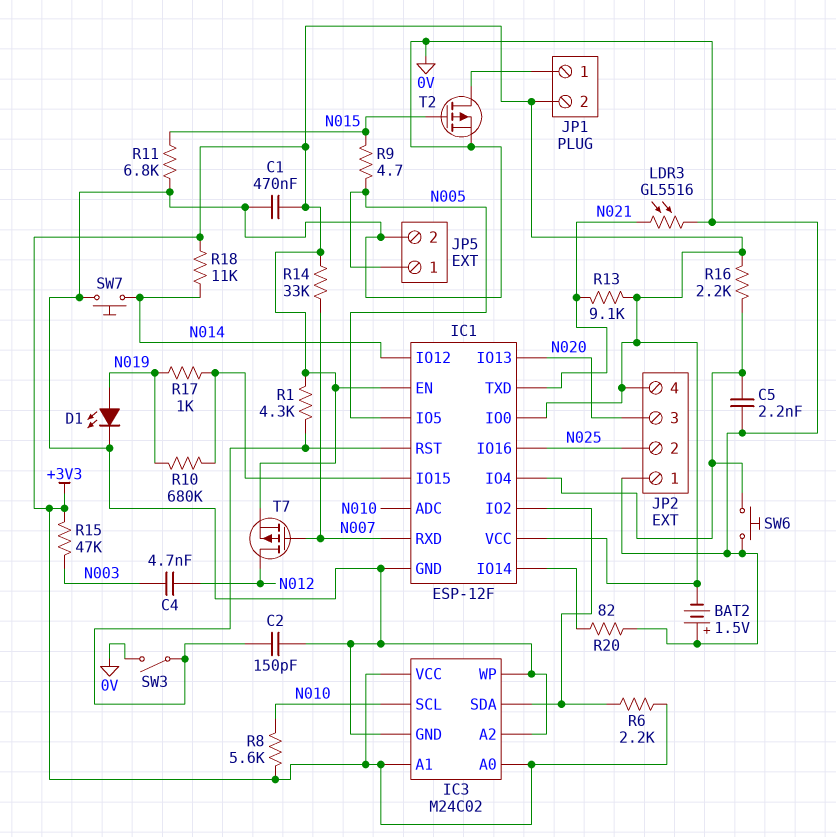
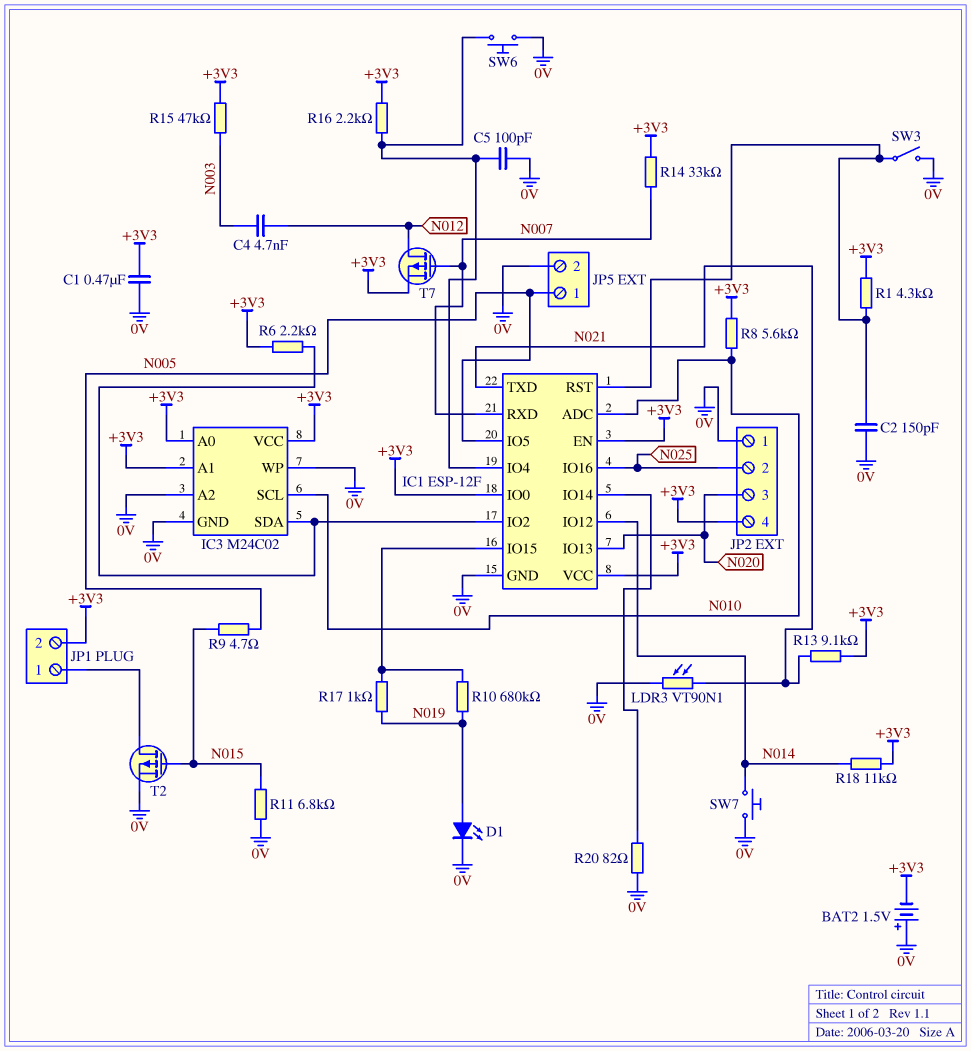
C5: 2.2nF (0V, IC1/IO4) -> 100pF (0V, IC1/IO4)
LDR3: GL5516 (0V, N021) -> VT90N1 (0V, N021)

